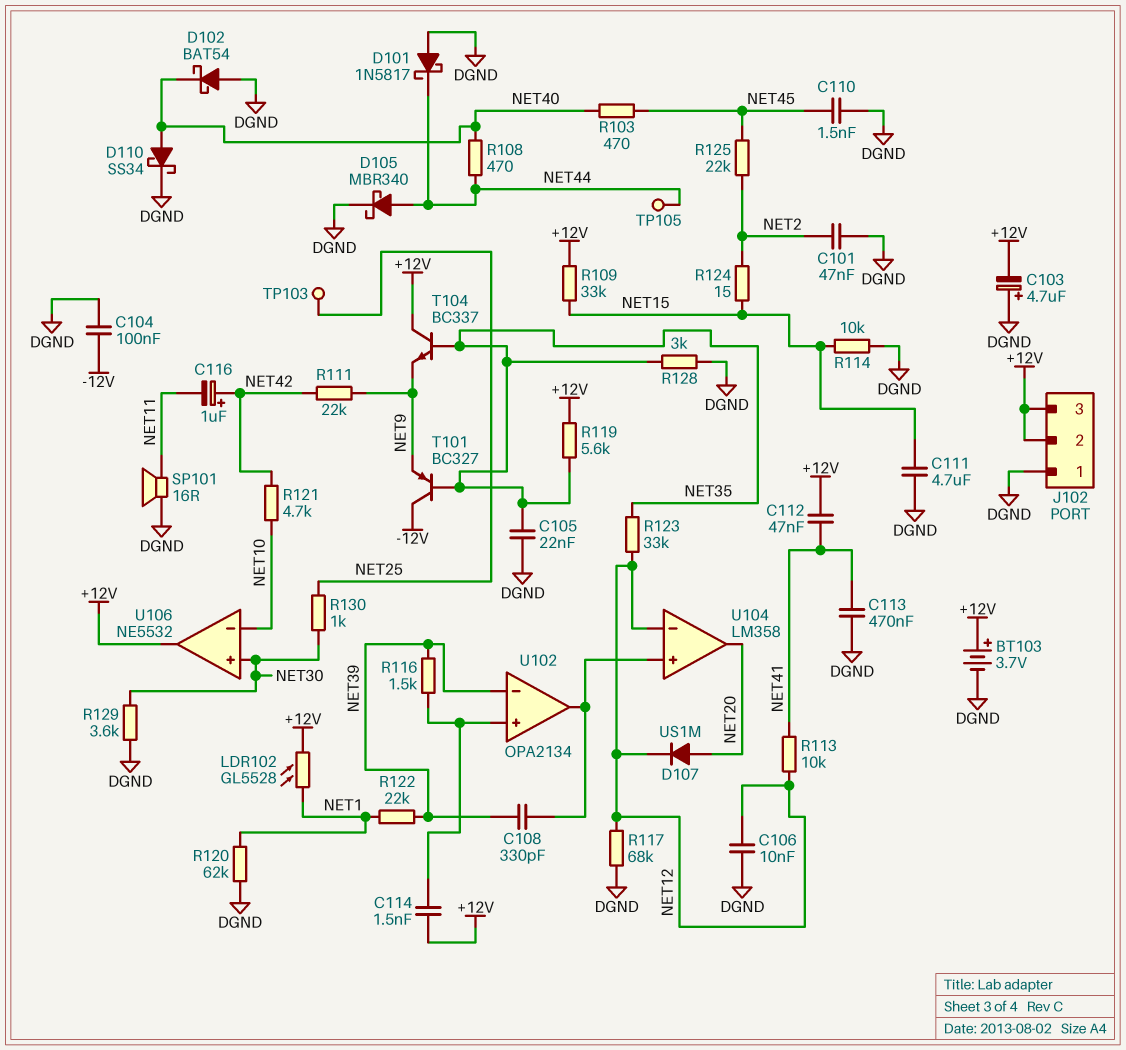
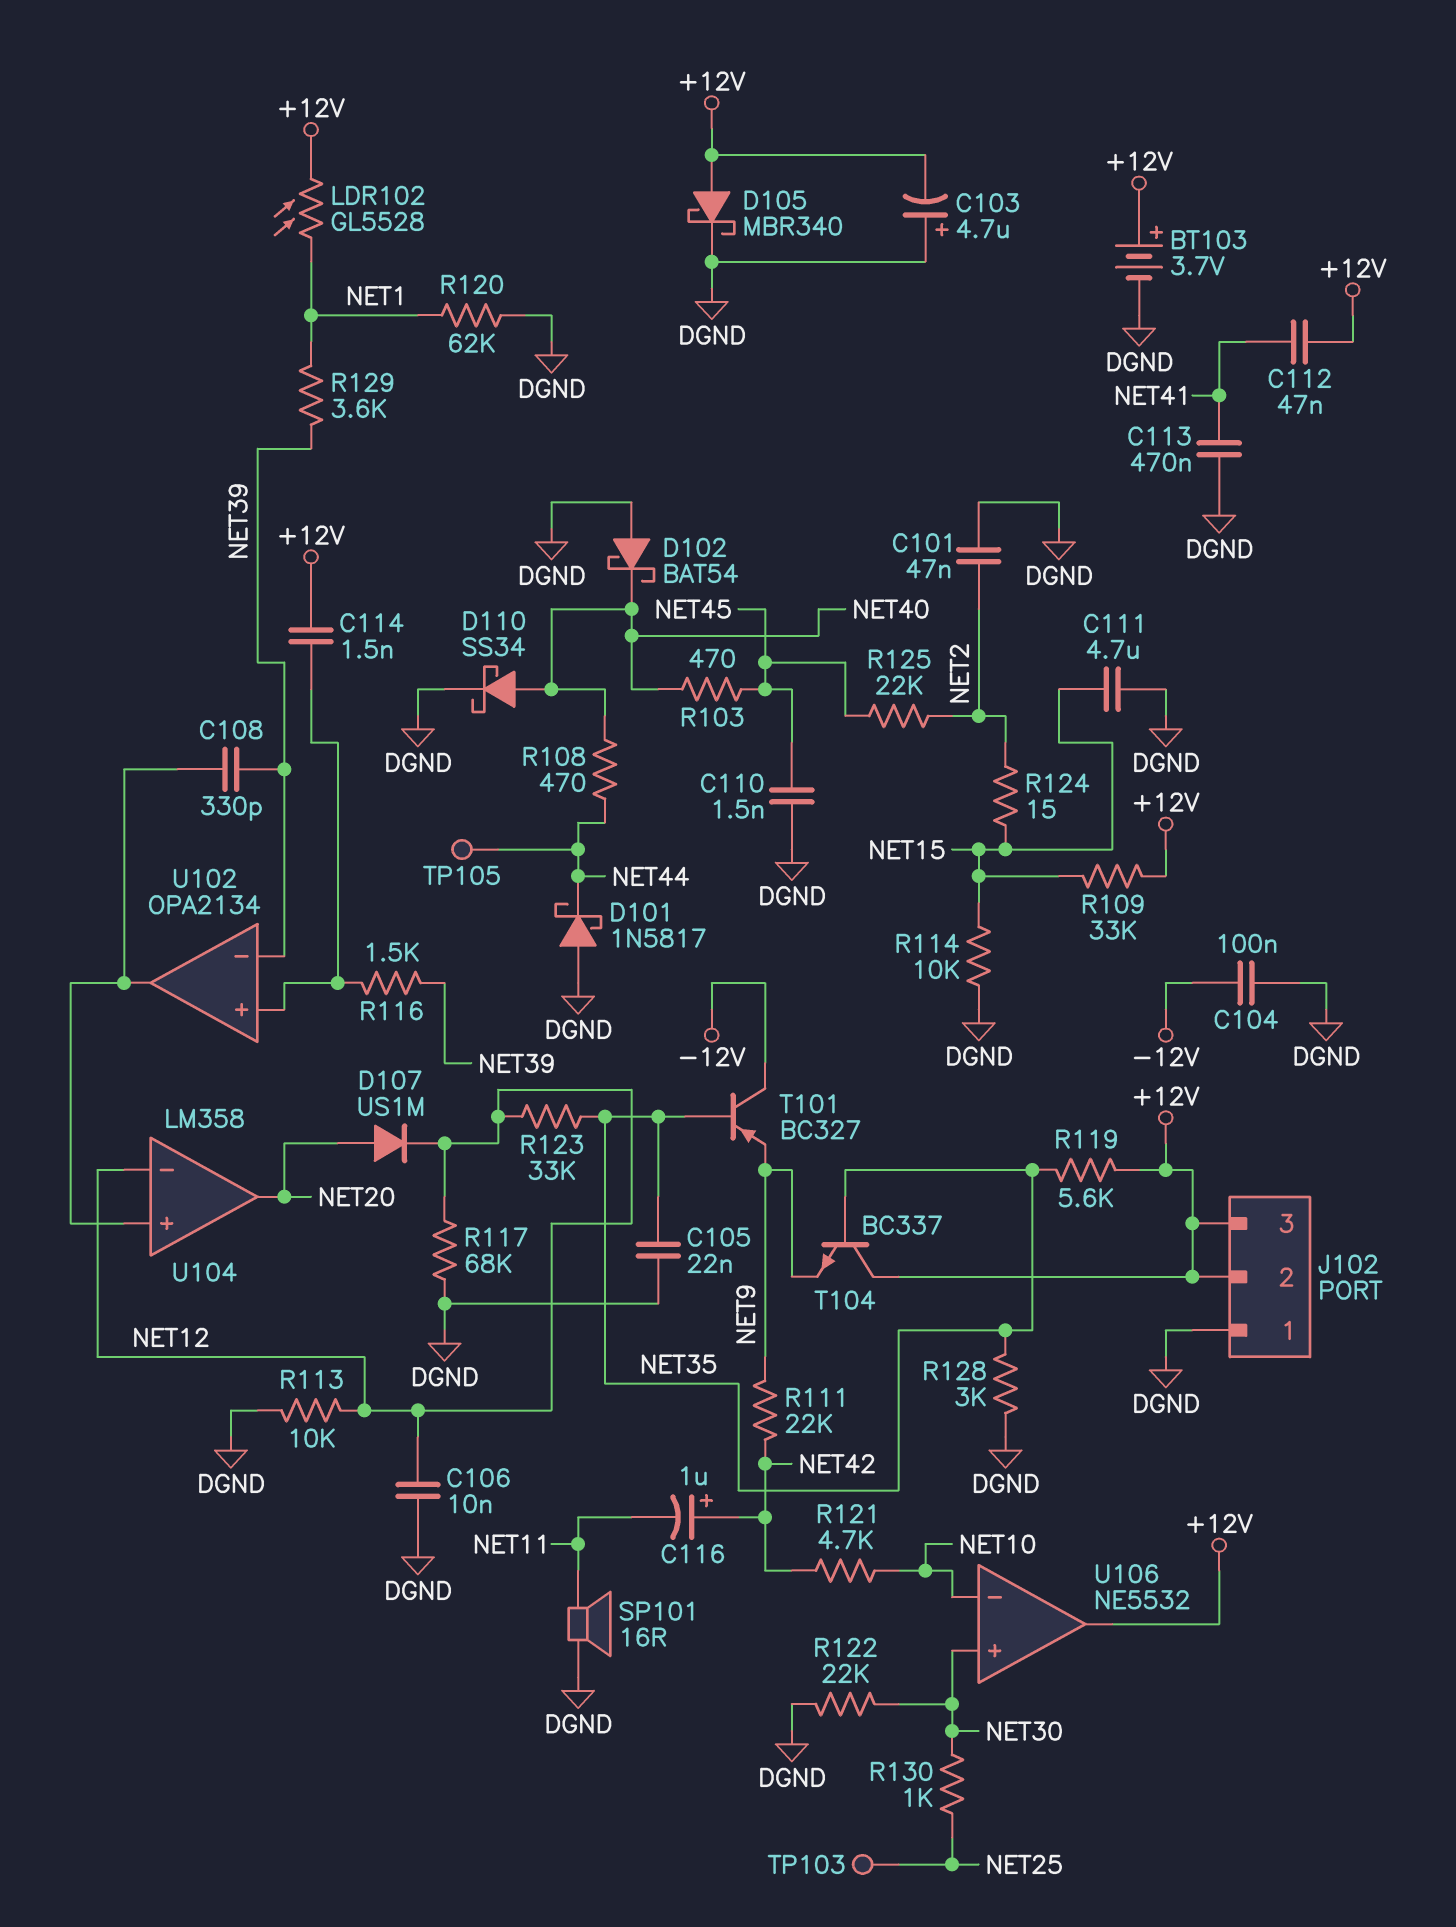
D105: schottky MBR340 (A NET44, K DGND) -> schottky MBR340 (A +12V, K DGND)
R113: 10k (NET12, NET41) -> 10k (DGND, NET12)
R122: 22k (NET1, NET39) -> 22k (DGND, NET30)
R129: 3.6k (DGND, NET30) -> 3.6k (NET1, NET39)

